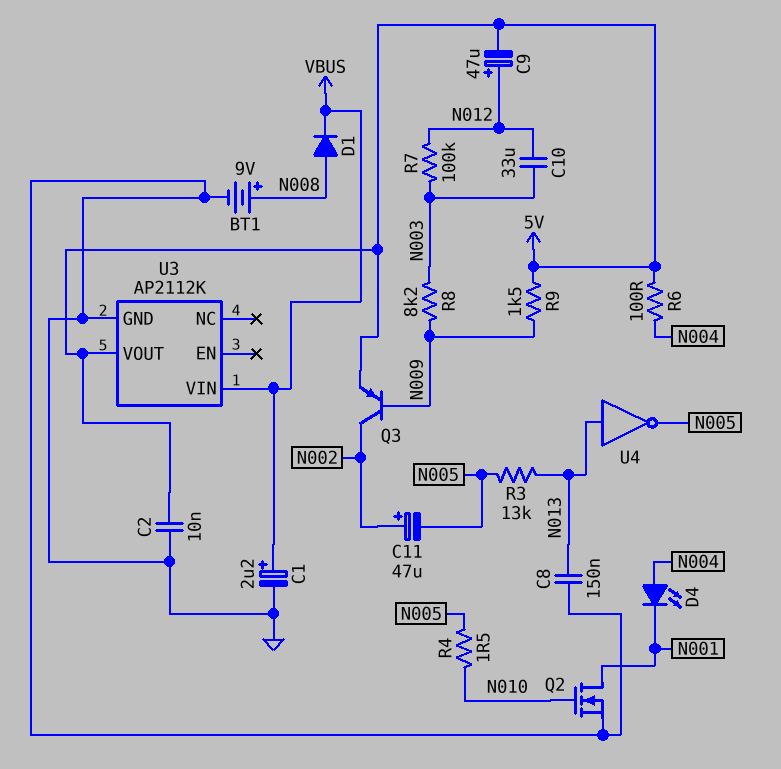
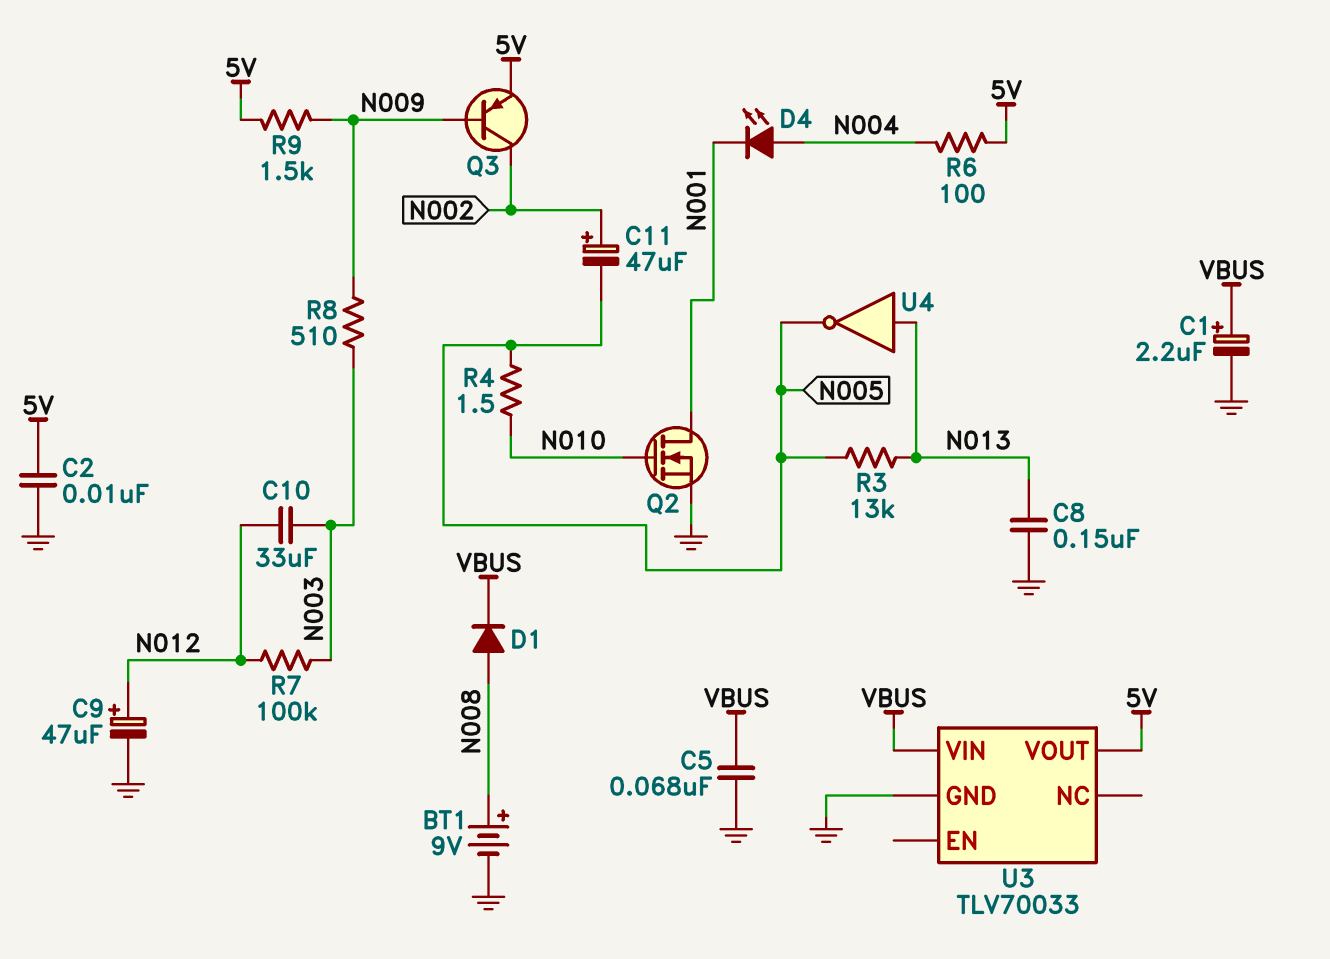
C5: none -> 68nF (GND, VBUS)
C9: 47uF (plus N012, minus 5V) -> 47uF (plus N012, minus GND)
R8: 8.2k (N003, N009) -> 510 (N003, N009)
U3: AP2112K -> TLV70033

